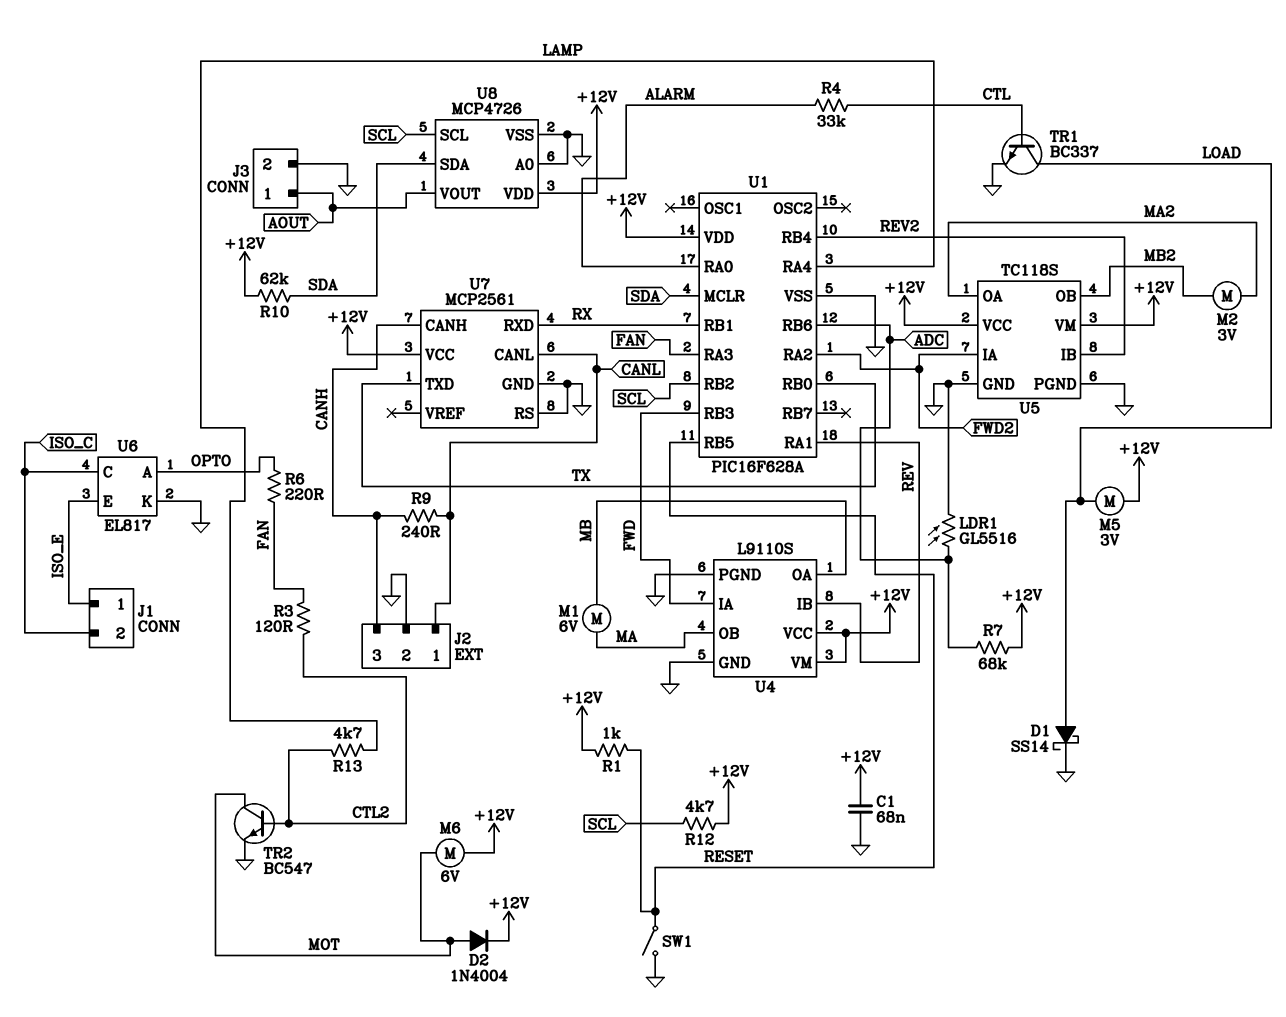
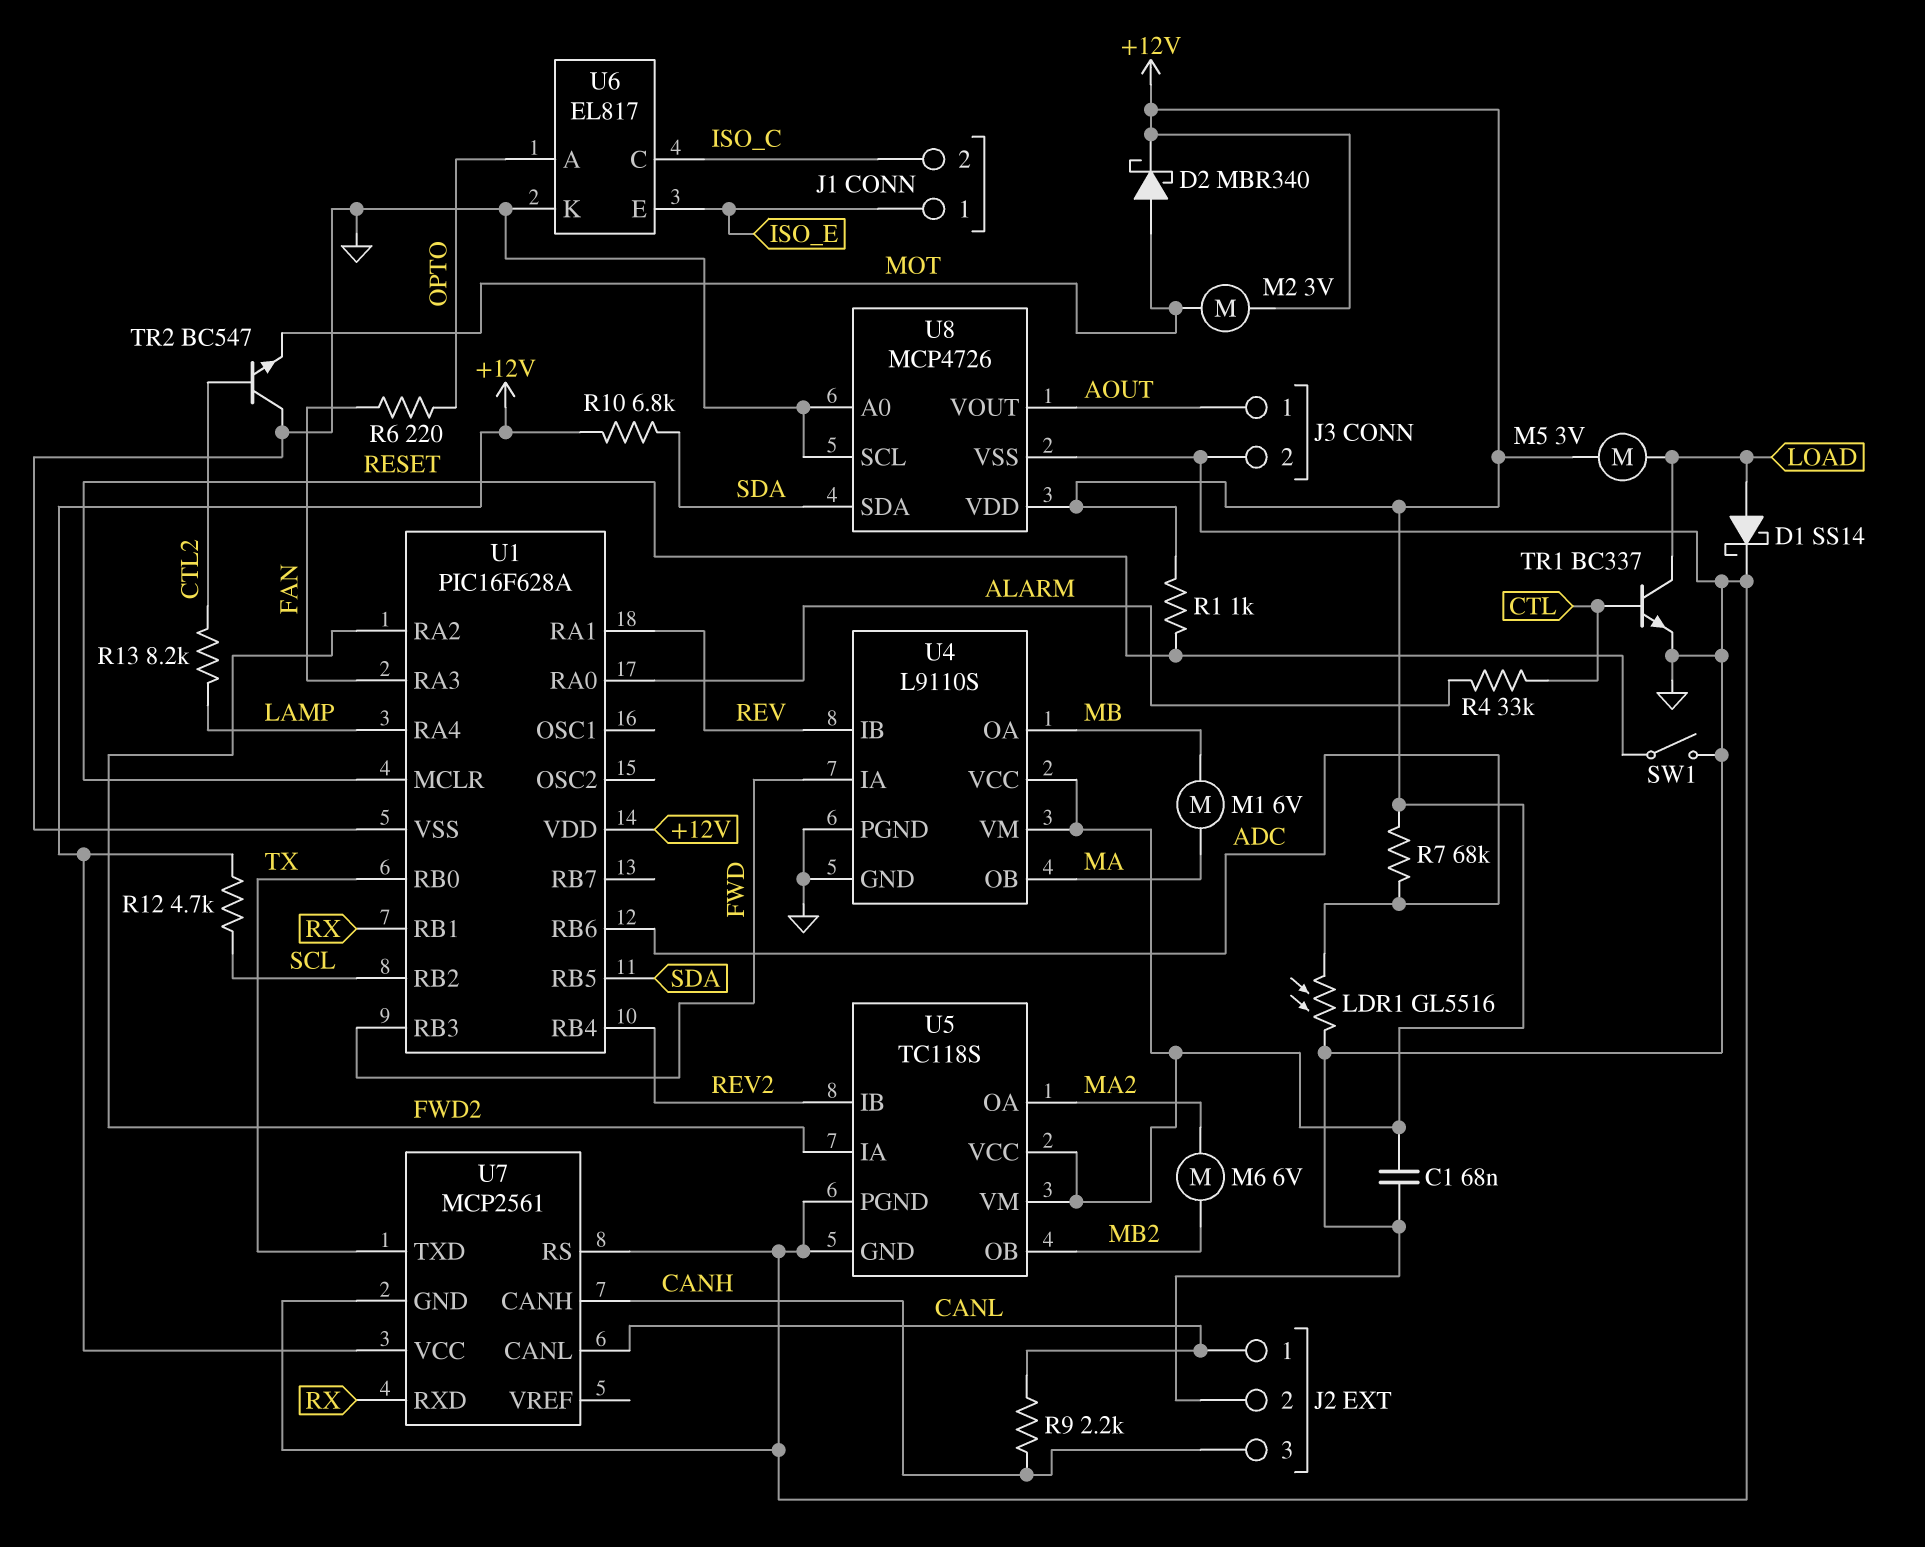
D2: diode 1N4004 (A MOT, K +12V) -> schottky MBR340 (A MOT, K +12V)
M2: motor 3V (MA2, MB2) -> motor 3V (+12V, MOT)
M6: motor 6V (+12V, MOT) -> motor 6V (MA2, MB2)
R3: 120 (CTL2, FAN) -> none
R9: 240 (CANH, CANL) -> 2.2k (CANH, CANL)
R10: 62k (+12V, SDA) -> 6.8k (+12V, SDA)
R13: 4.7k (CTL2, LAMP) -> 8.2k (CTL2, LAMP)
TR2: NPN BC547 (B CTL2, C MOT, E GND) -> NPN BC547 (B CTL2, C GND, E MOT)
U1 pin MCLR: SDA -> RESET
U1 pin RB5: RESET -> SDA
U8 pin SCL: SCL -> GND

